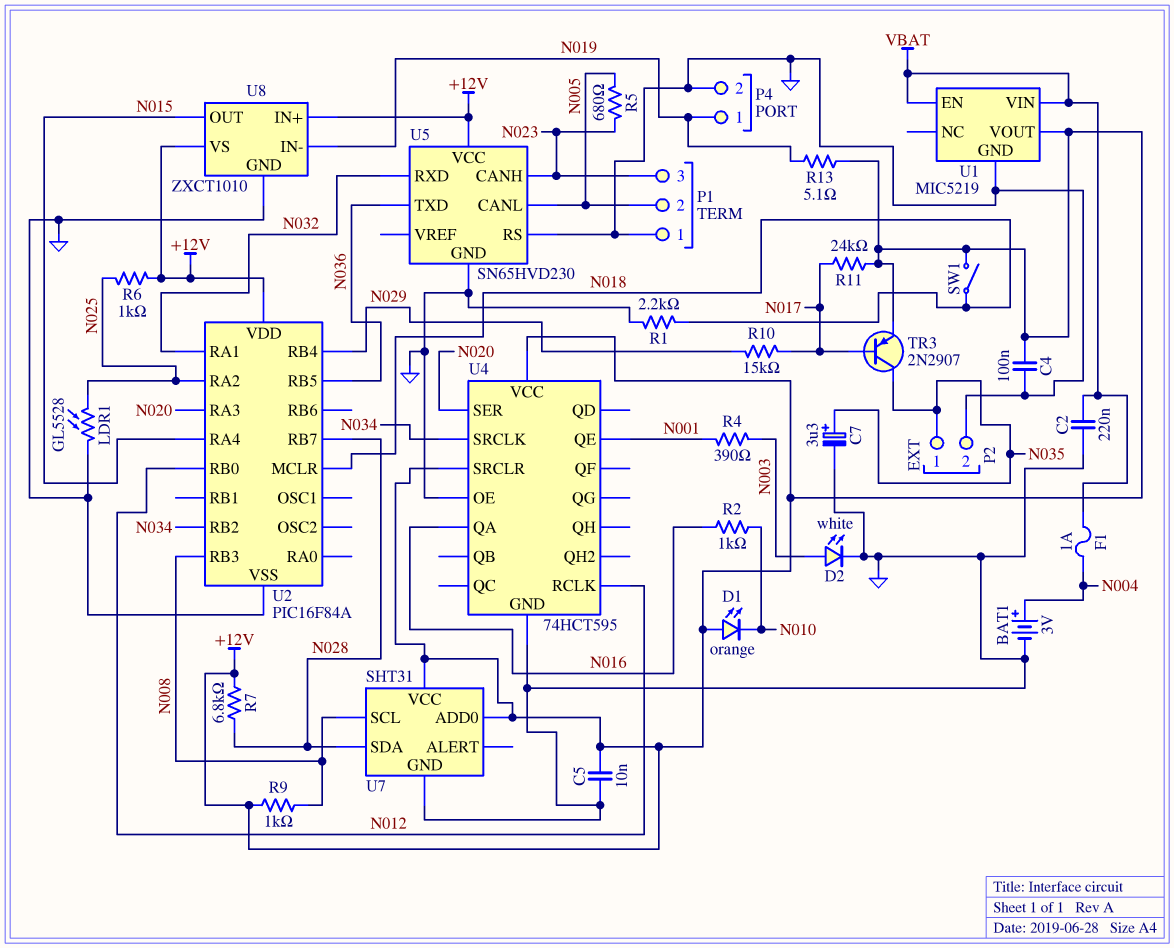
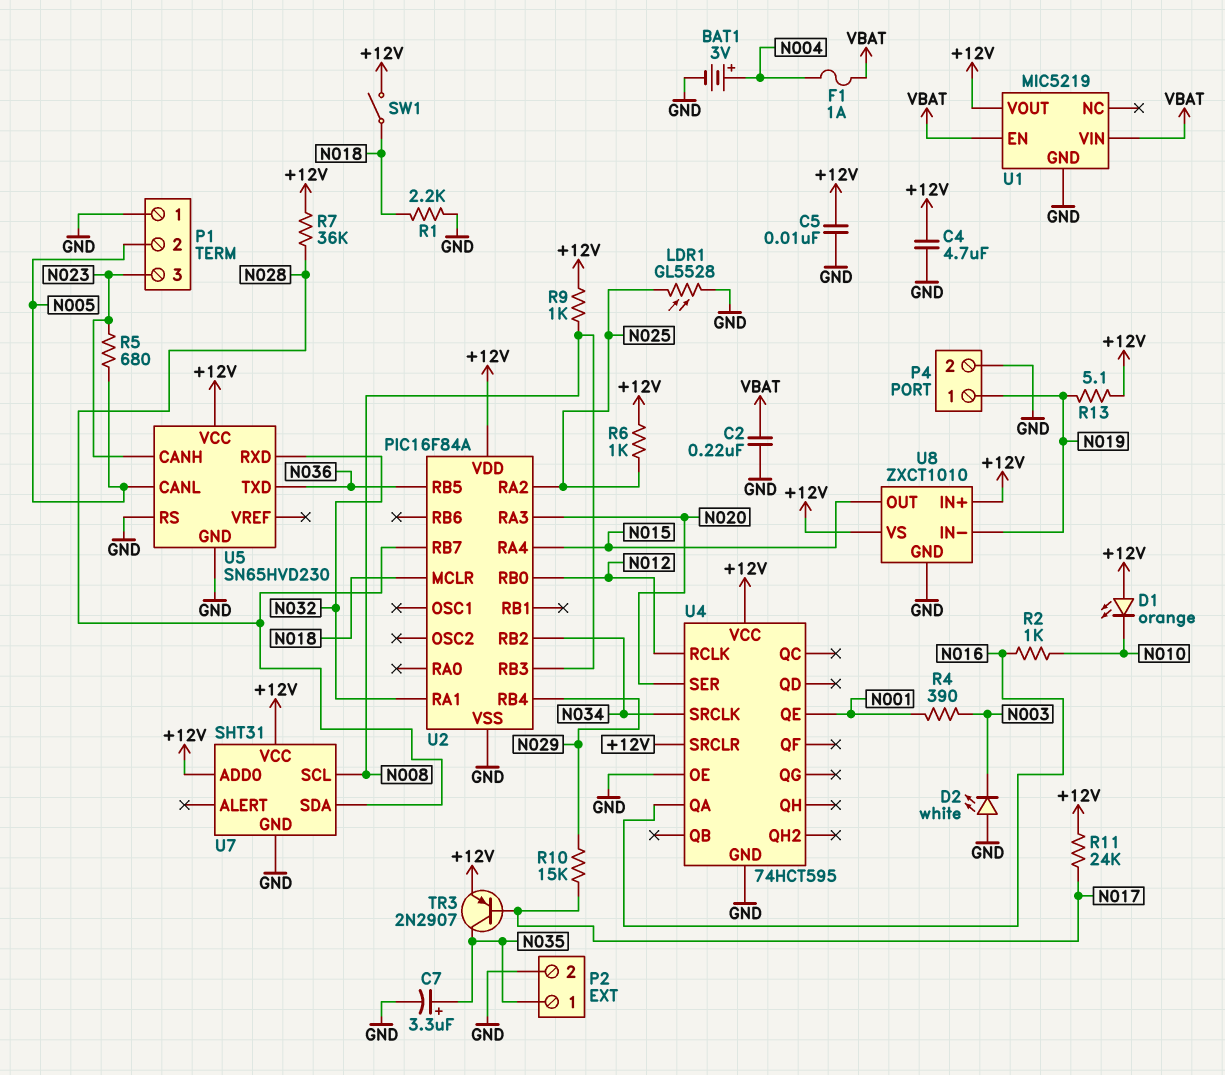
C4: 100nF (+12V, GND) -> 4.7uF (+12V, GND)
D2: LED white (A N003, K GND) -> LED white (A GND, K N003)
R7: 6.8k (+12V, N028) -> 36k (+12V, N028)

